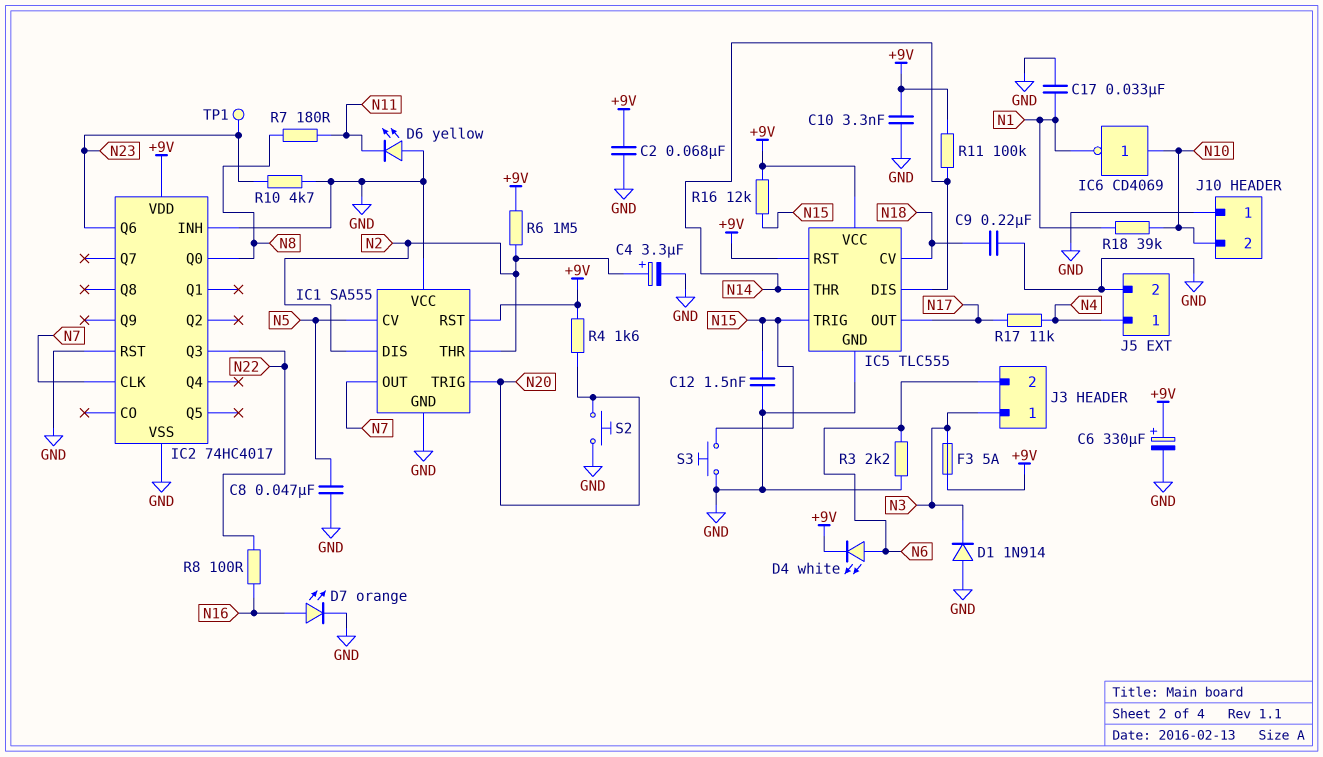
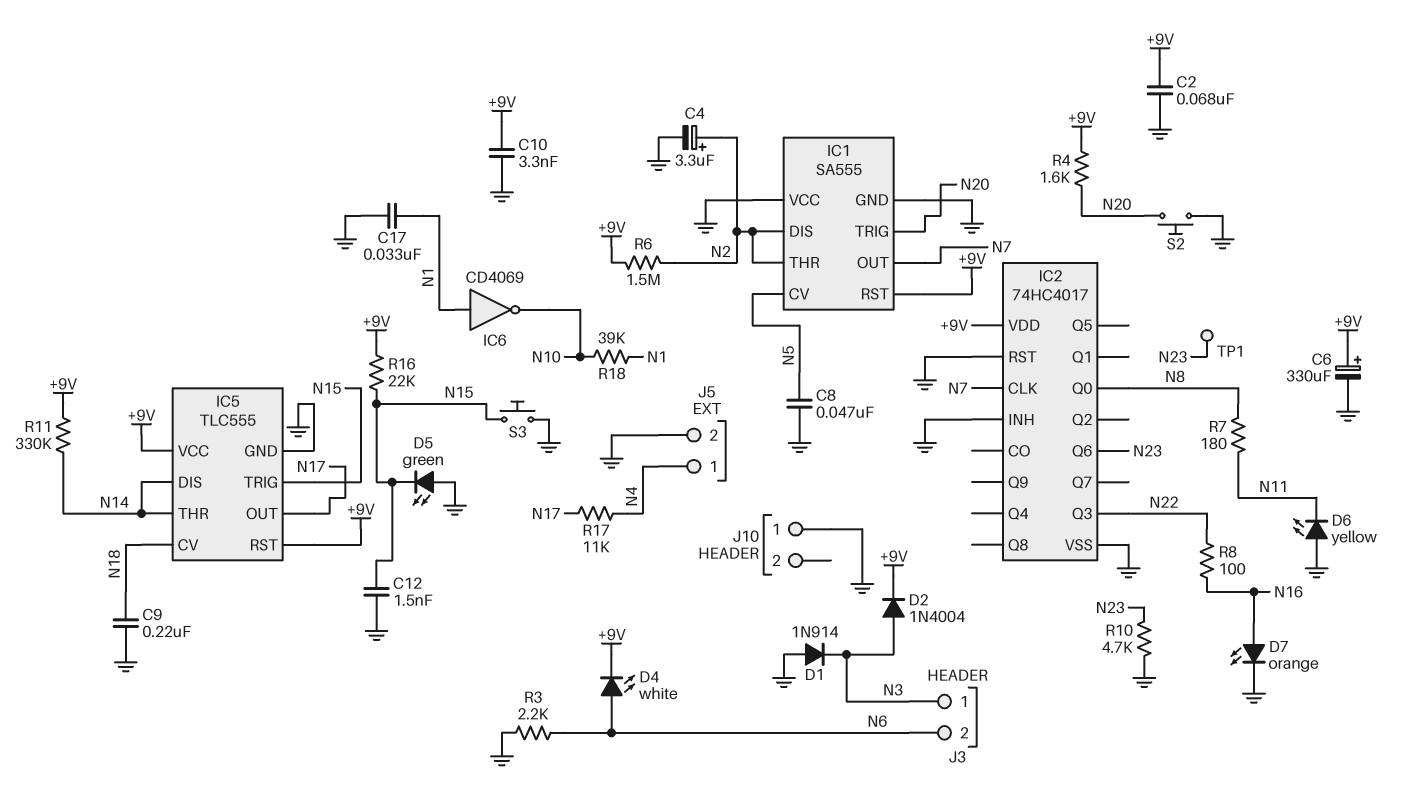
D2: none -> diode 1N4004 (A N3, K +9V)
D5: none -> LED green (A GND, K N15)
F3: 5A (+9V, N3) -> none
IC6: NOT CD4069 (in N10, out N1) -> NOT CD4069 (in N1, out N10)
J10 pin 2: N10 -> none
R11: 100k (+9V, N14) -> 330k (+9V, N14)
R16: 12k (+9V, N15) -> 22k (+9V, N15)

